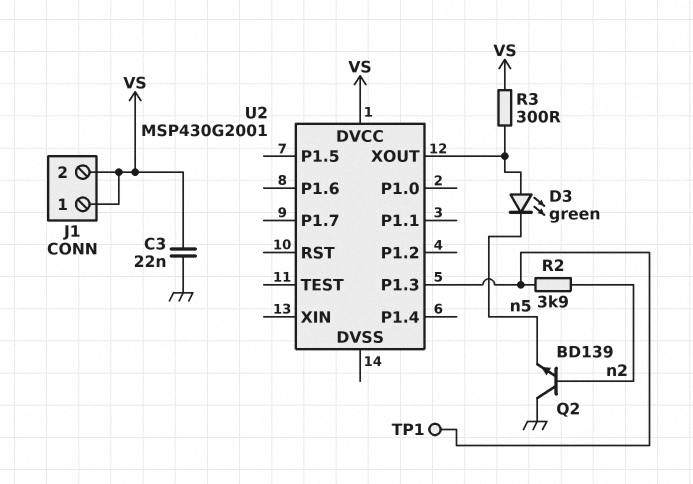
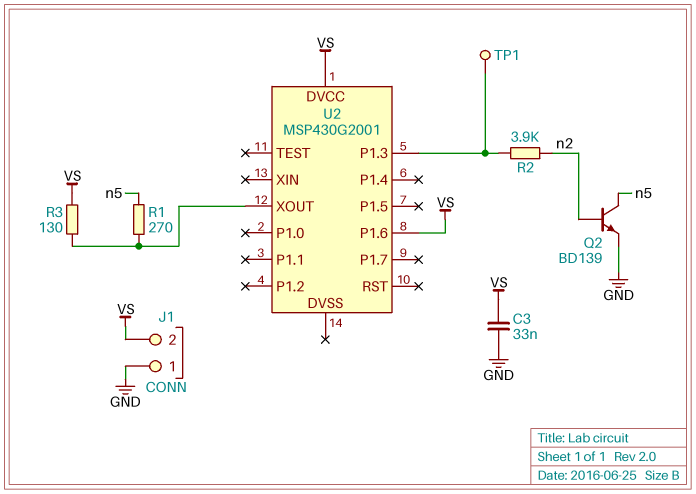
C3: 22nF (GND, VS) -> 33nF (GND, VS)
D3: LED green (A U2/XOUT, K n5) -> none
J1 pin 1: VS -> GND
Q2: NPN BD139 (B n2, C GND, E n5) -> NPN BD139 (B n2, C n5, E GND)
R1: none -> 270 (U2/XOUT, n5)
R3: 300 (U2/XOUT, VS) -> 130 (U2/XOUT, VS)
U2 pin P1.6: none -> VS

